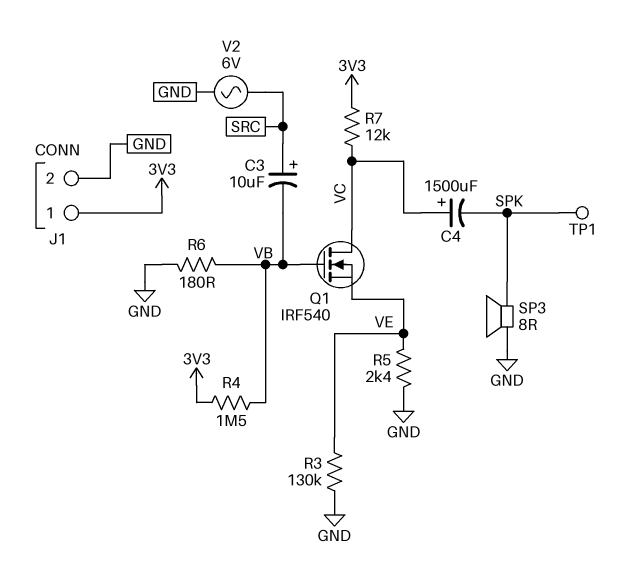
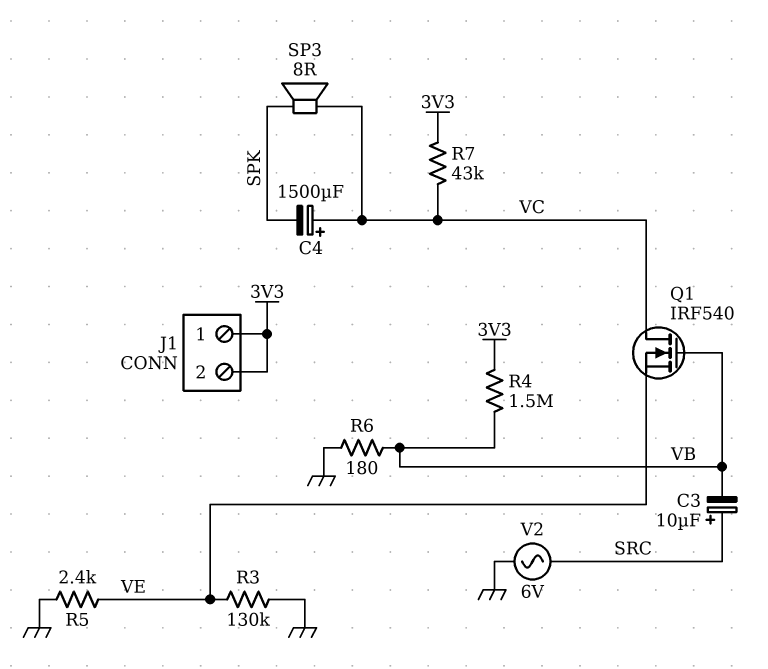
J1 pin 2: GND -> 3V3
R7: 12k (3V3, VC) -> 43k (3V3, VC)
SP3: speaker 8R (GND, SPK) -> speaker 8R (SPK, VC)
TP1: test point (SPK) -> none

